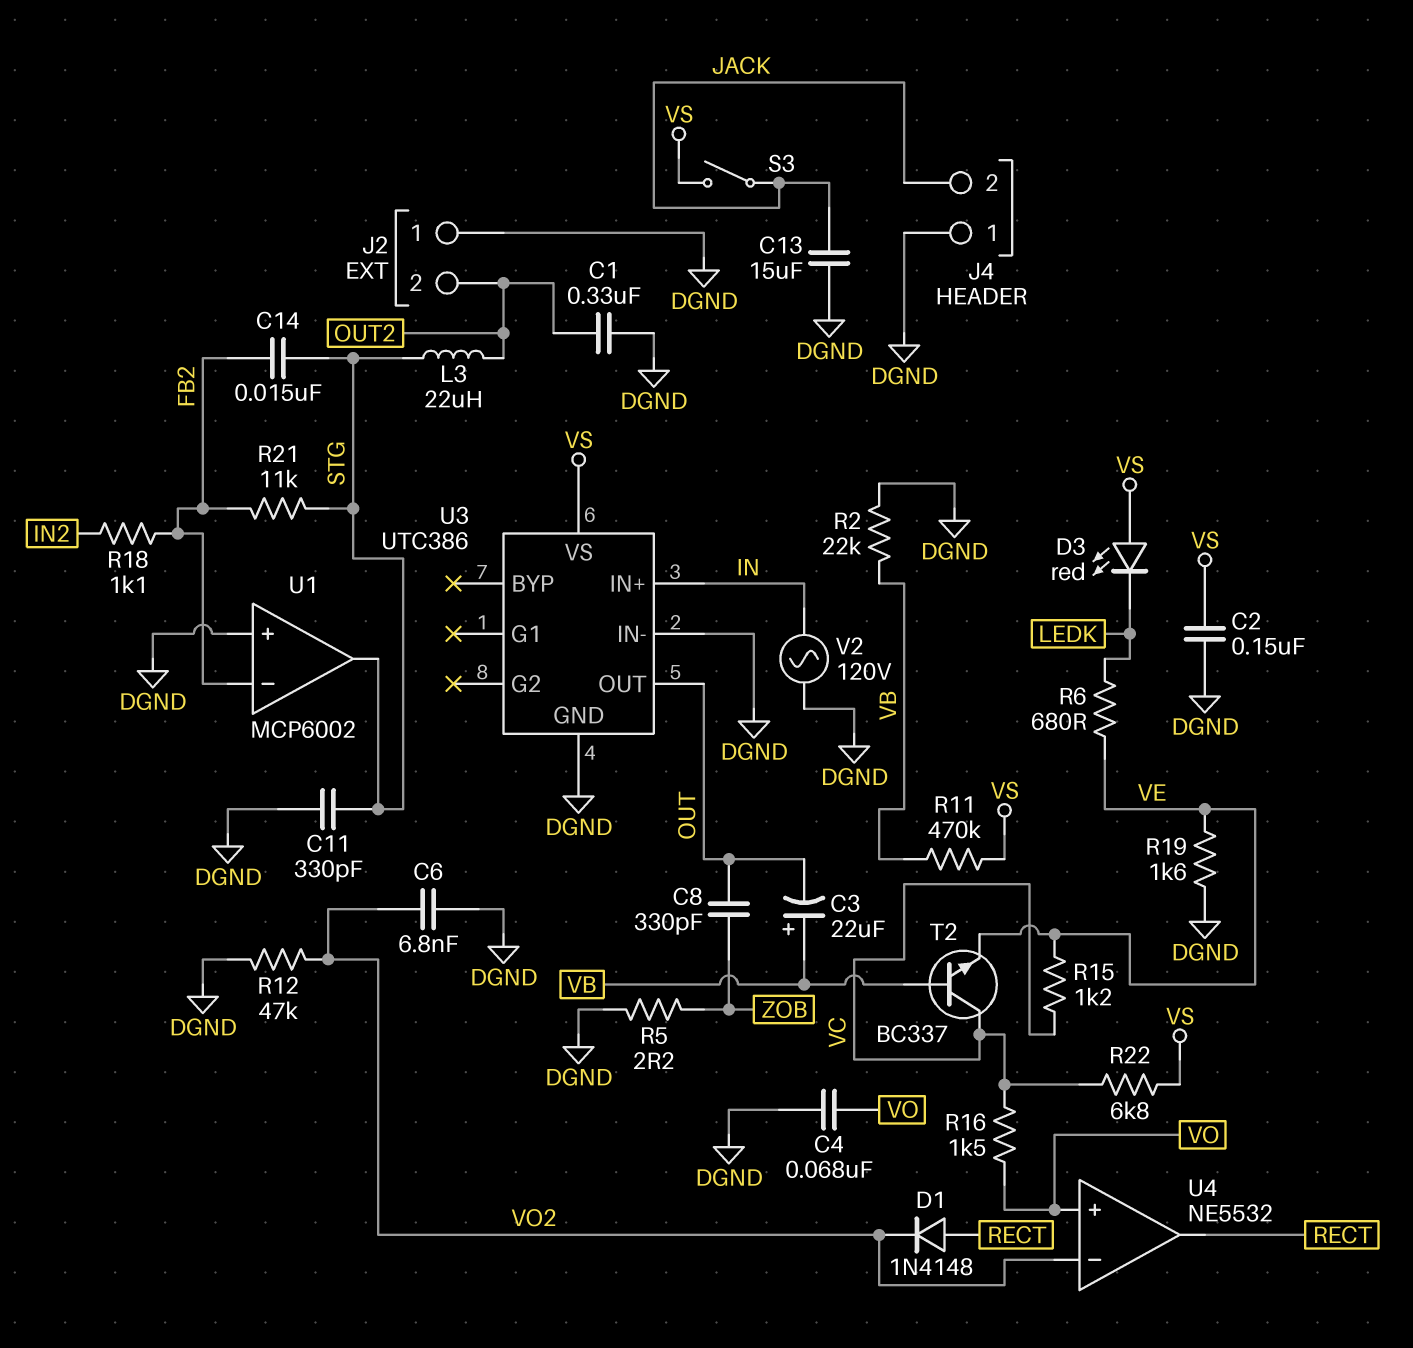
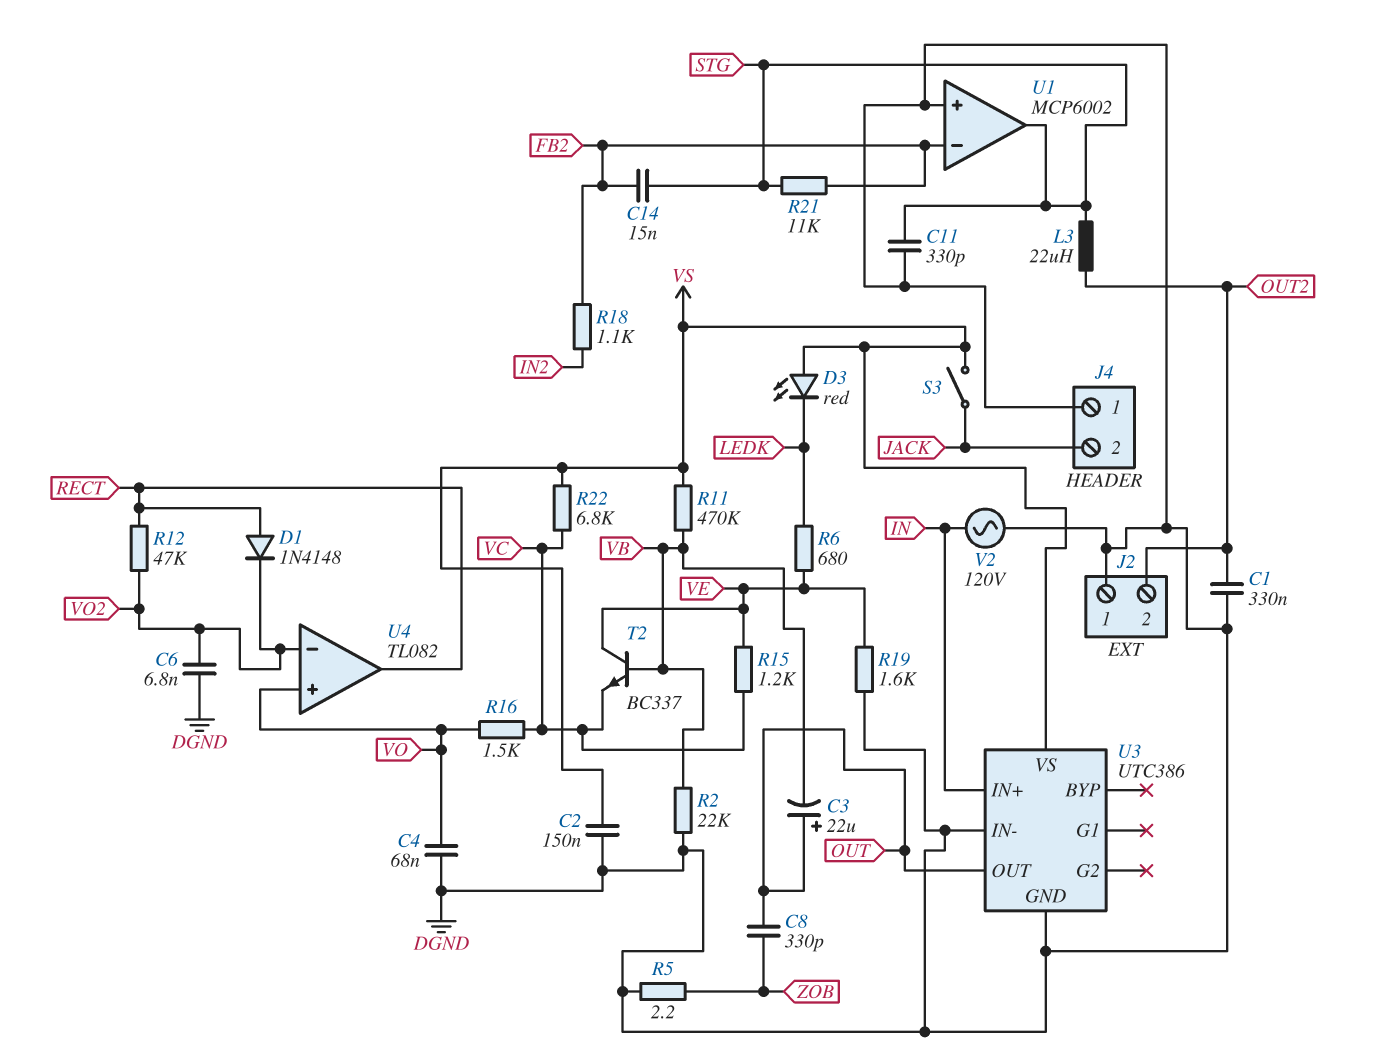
C3: 22uF (plus VB, minus OUT) -> 22uF (plus OUT, minus VB)
C13: 15uF (DGND, JACK) -> none
R12: 47k (DGND, VO2) -> 47k (RECT, VO2)
T2: NPN BC337 (B VB, C VC, E VE) -> NPN BC337 (B VB, C VE, E VC)
U4: NE5532 -> TL082

